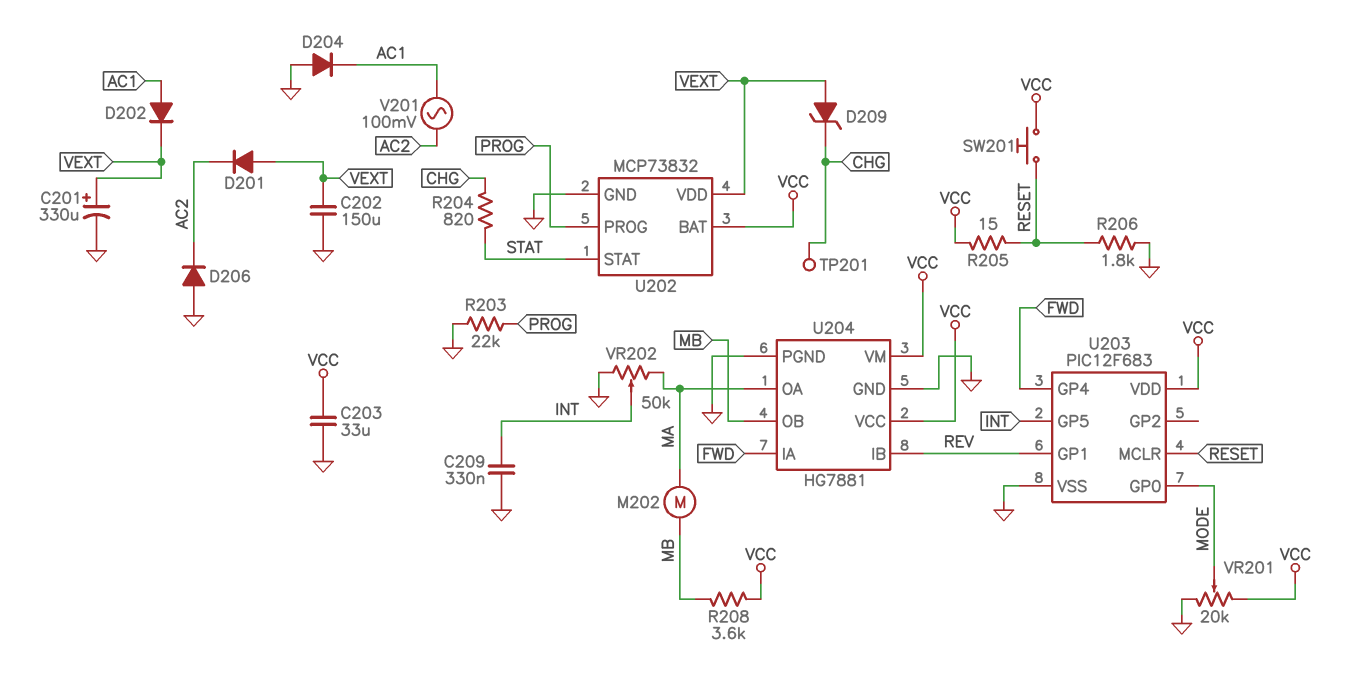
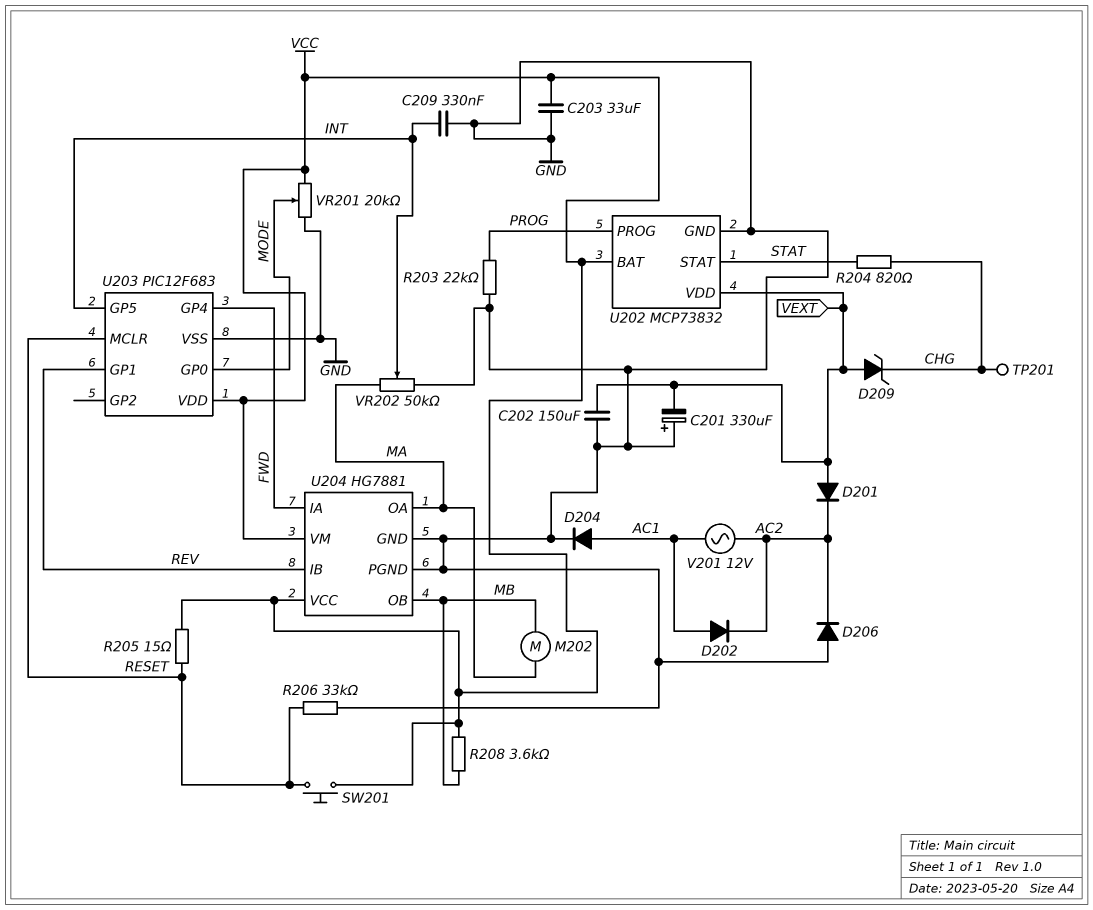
C201: 330uF (plus VEXT, minus GND) -> 330uF (plus GND, minus VEXT)
D202: diode (A AC1, K VEXT) -> diode (A AC1, K AC2)
D204: diode (A GND, K AC1) -> diode (A AC1, K GND)
R206: 1.8k (GND, RESET) -> 33k (GND, RESET)
V201: AC 100mV (AC1, AC2) -> AC 12V (AC1, AC2)

